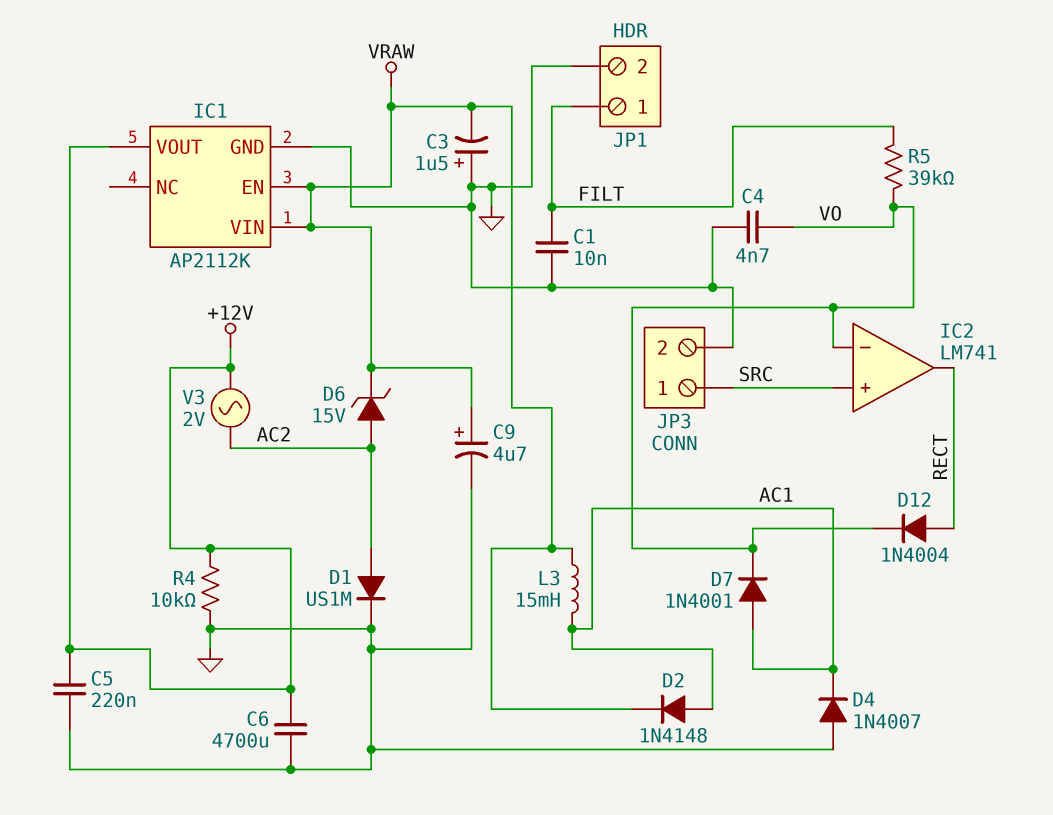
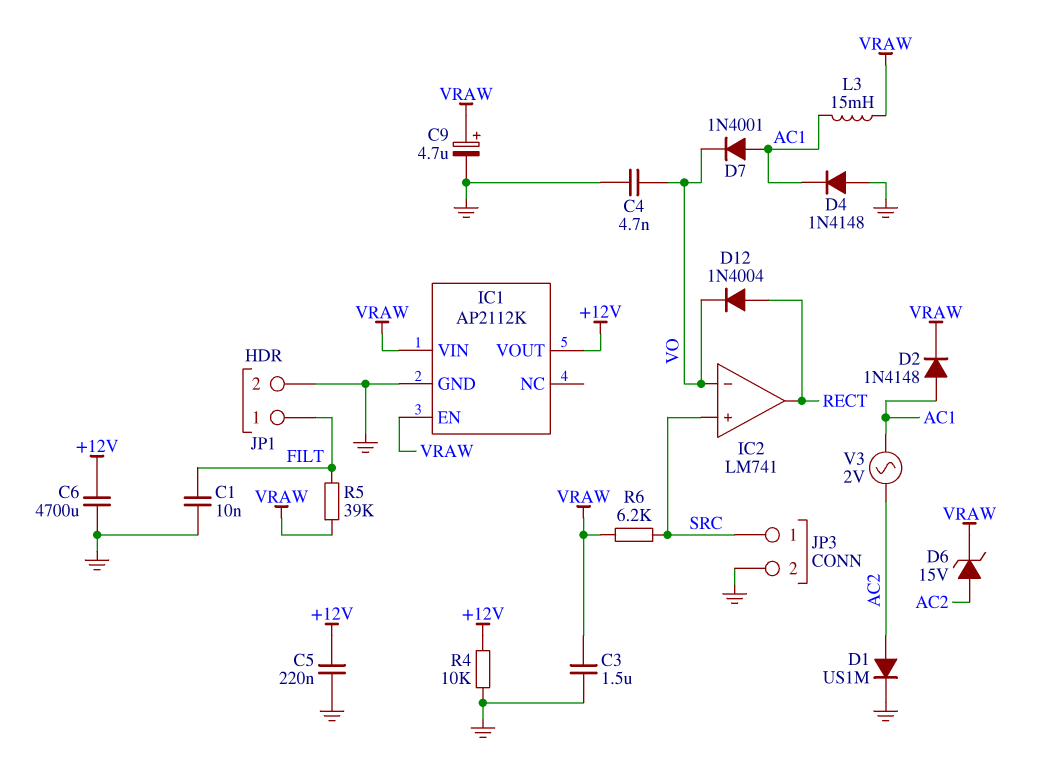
C3: 1.5uF (plus GND, minus VRAW) -> 1.5uF (GND, VRAW)
D4: diode 1N4007 (A GND, K AC1) -> diode 1N4148 (A GND, K AC1)
R5: 39k (FILT, VO) -> 39k (FILT, VRAW)
R6: none -> 6.2k (SRC, VRAW)
V3: AC 2V (+12V, AC2) -> AC 2V (AC1, AC2)

